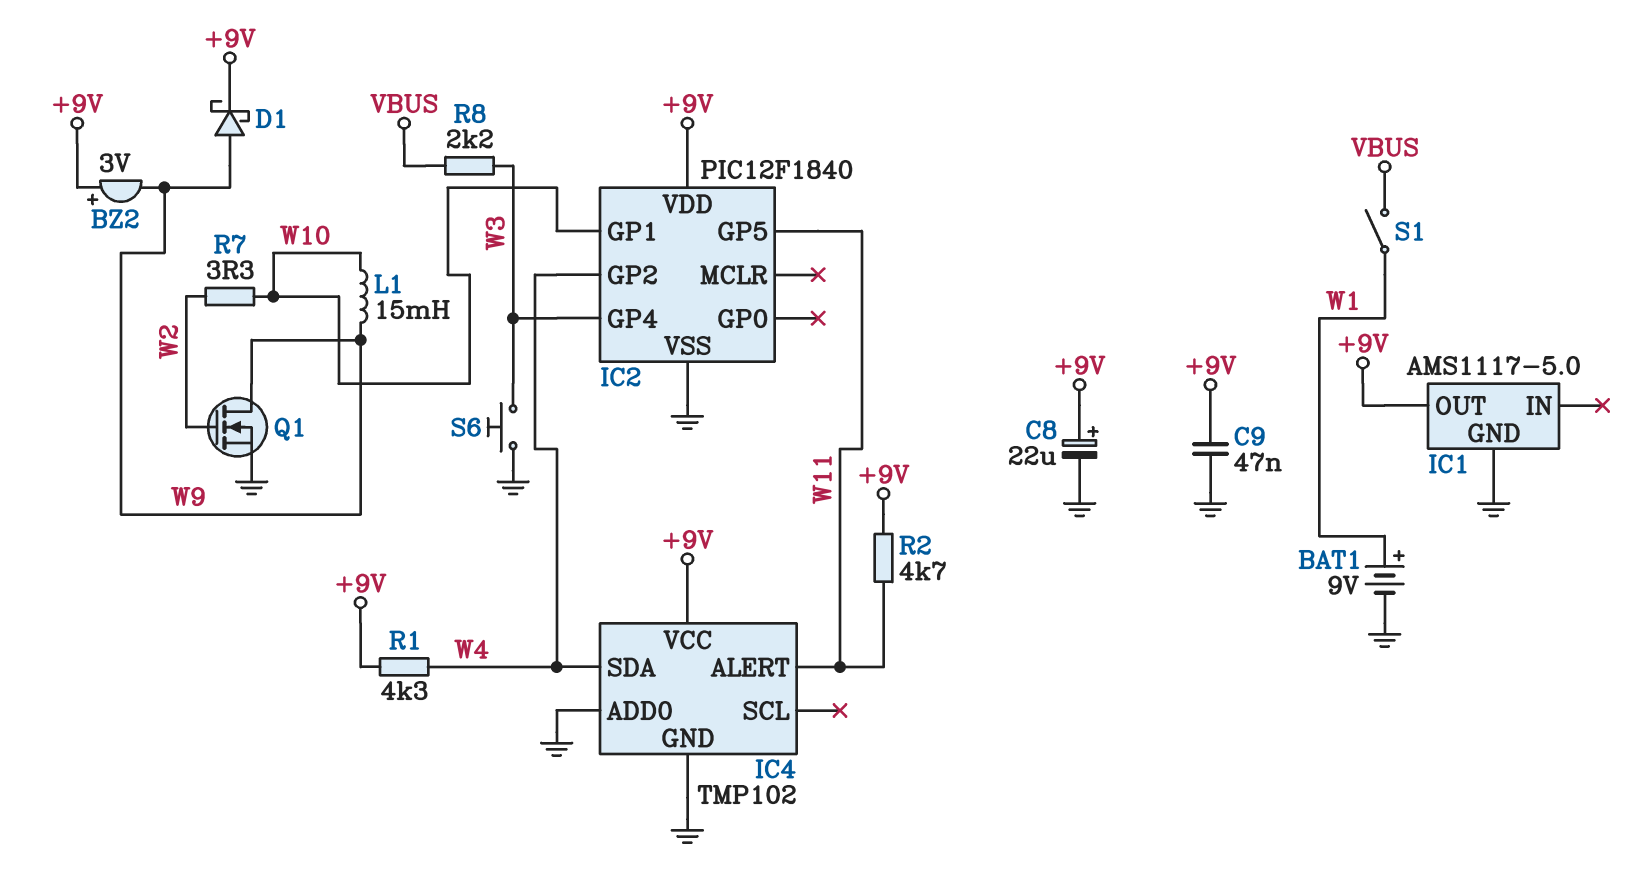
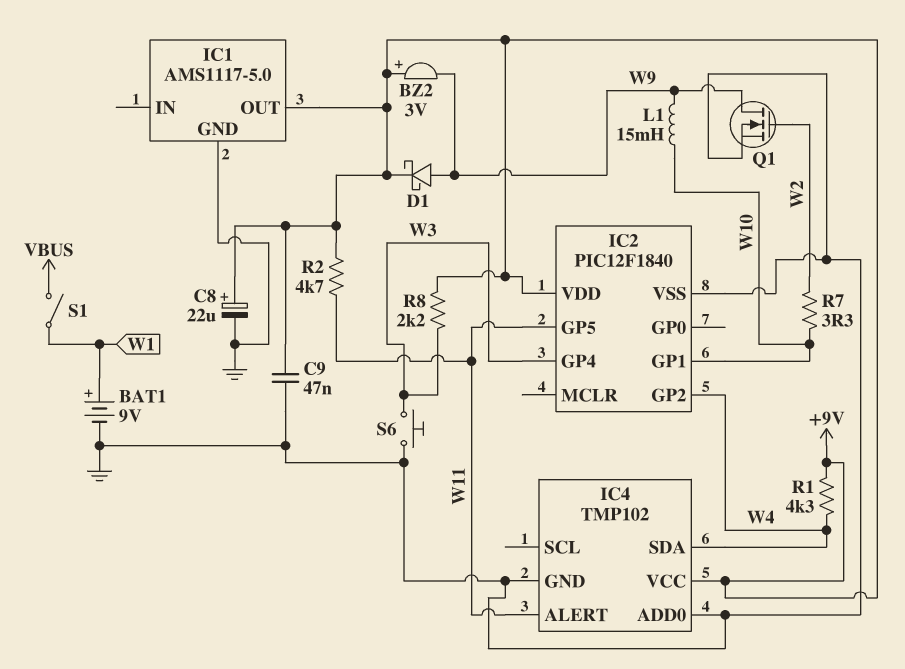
R8: 2.2k (VBUS, W3) -> 2.2k (+9V, W3)

